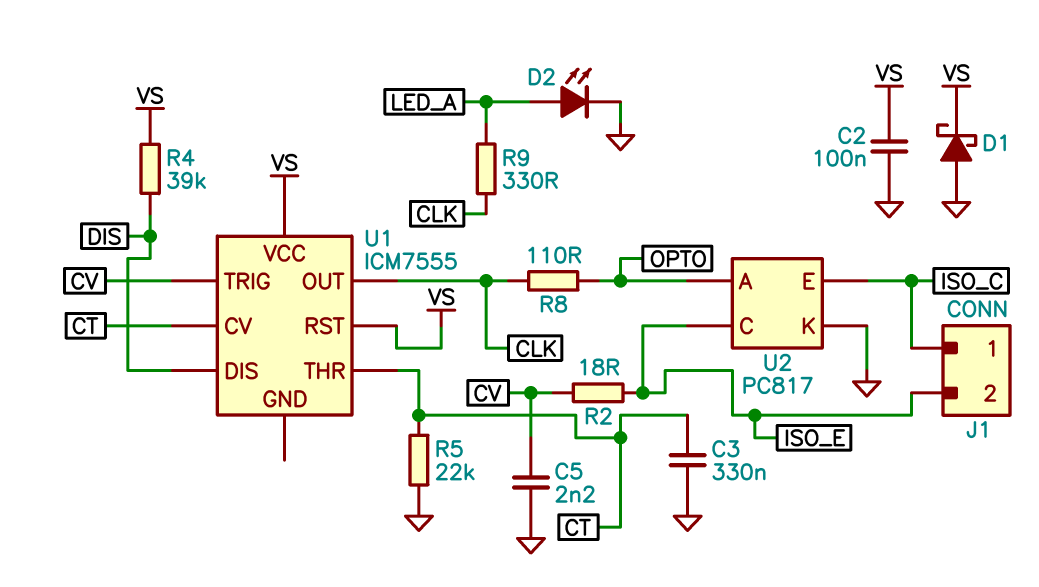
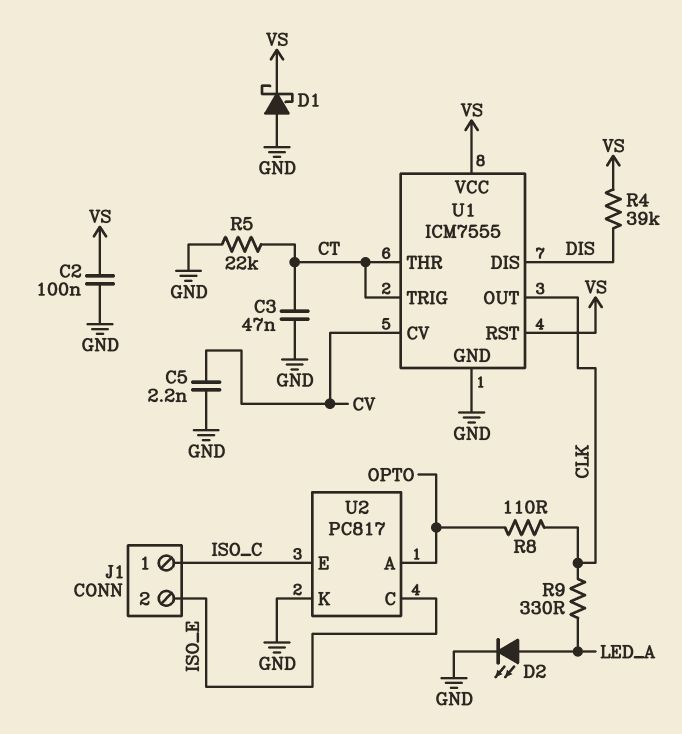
C3: 330nF (CT, GND) -> 47nF (CT, GND)
R2: 18 (CV, ISO_E) -> none
U1 pin CV: CT -> CV
U1 pin GND: none -> GND
U1 pin TRIG: CV -> CT

